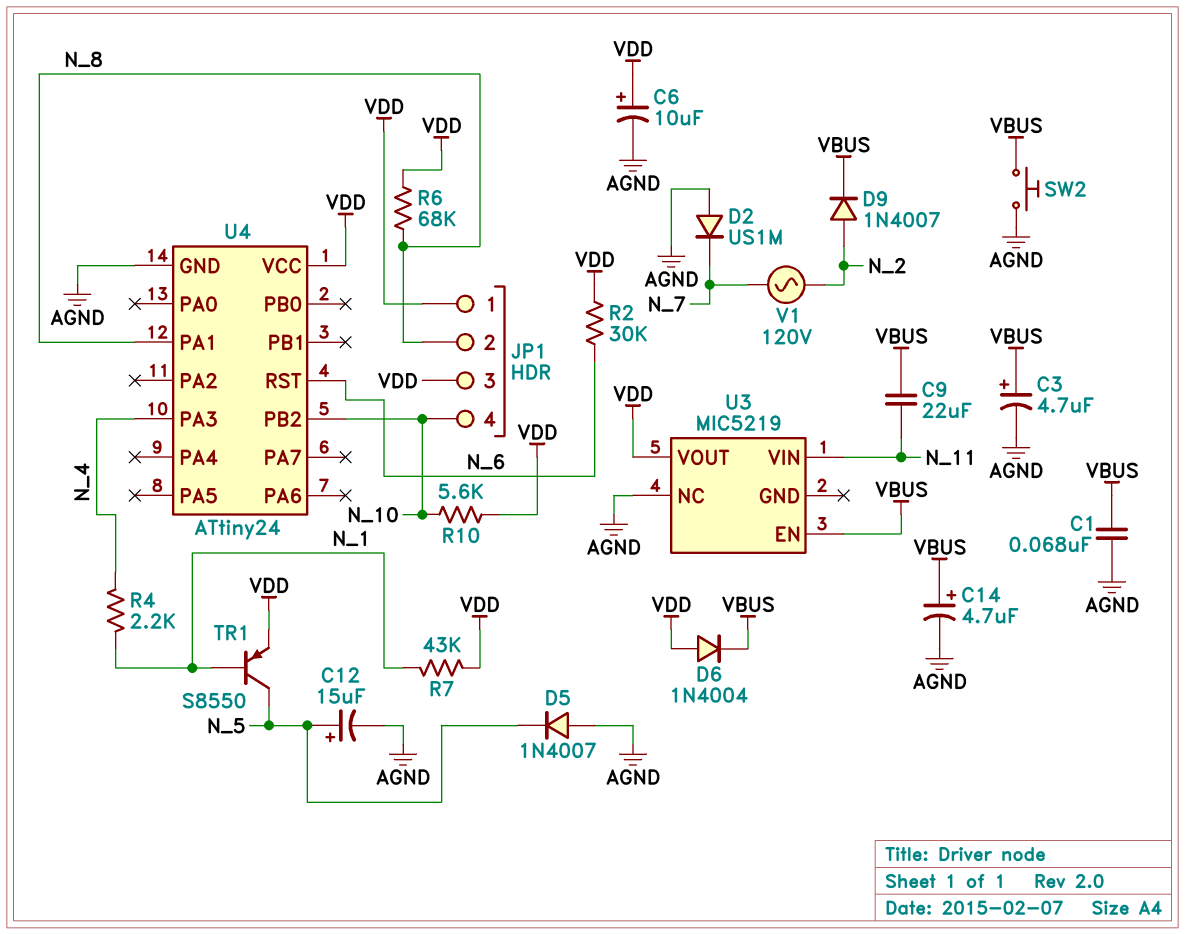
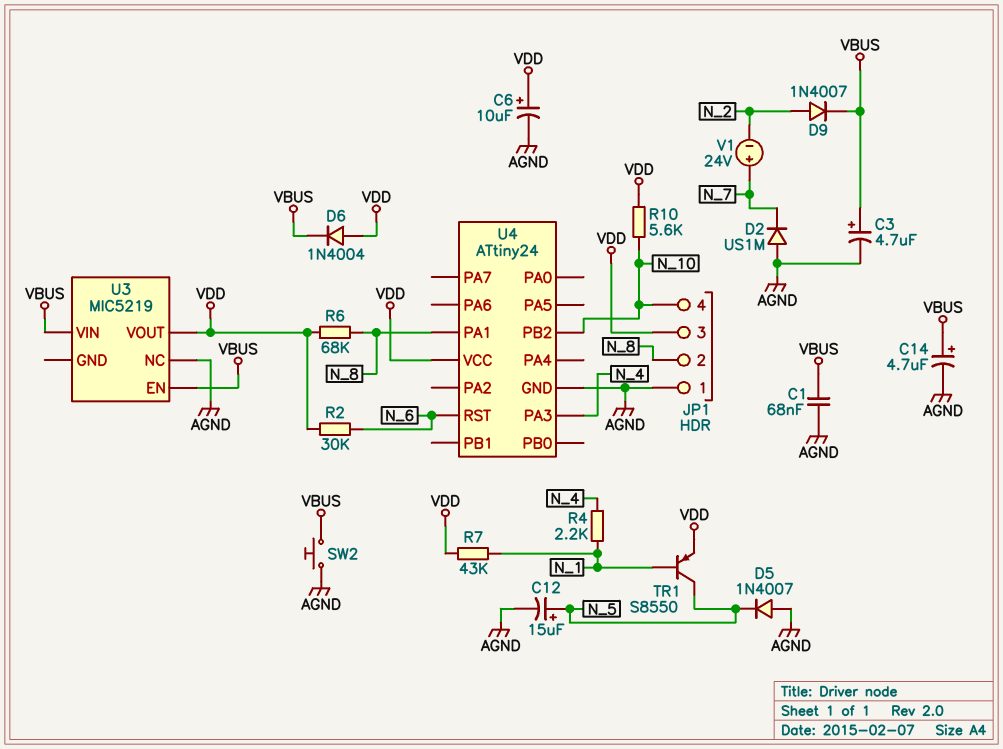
C9: 22uF (N_11, VBUS) -> none
JP1 pin 1: VDD -> AGND
U3 pin VIN: N_11 -> VBUS
V1: AC 120V (N_2, N_7) -> 24V (plus N_7, minus N_2)

